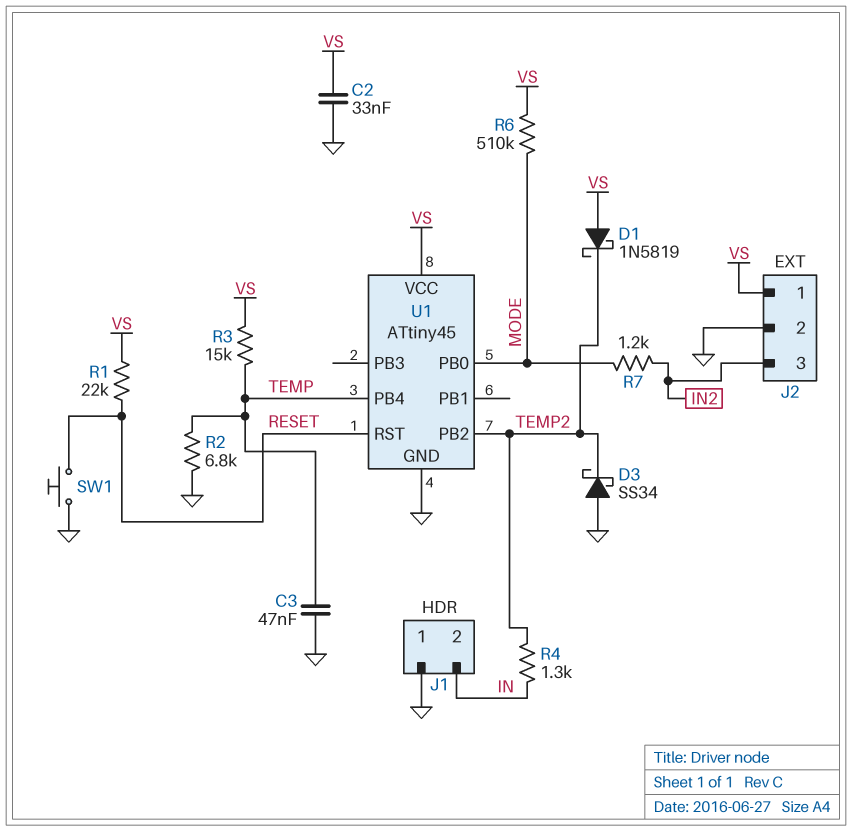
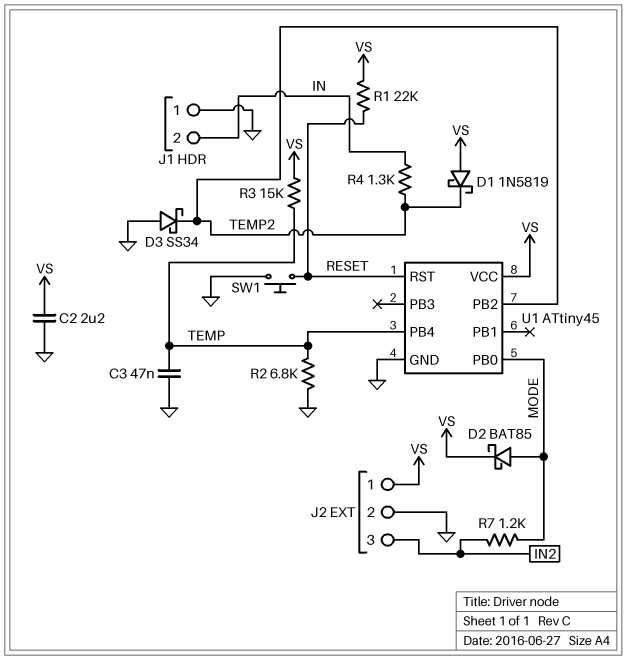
C2: 33nF (GND, VS) -> 2.2uF (GND, VS)
D2: none -> schottky BAT85 (A MODE, K VS)
R6: 510k (MODE, VS) -> none

